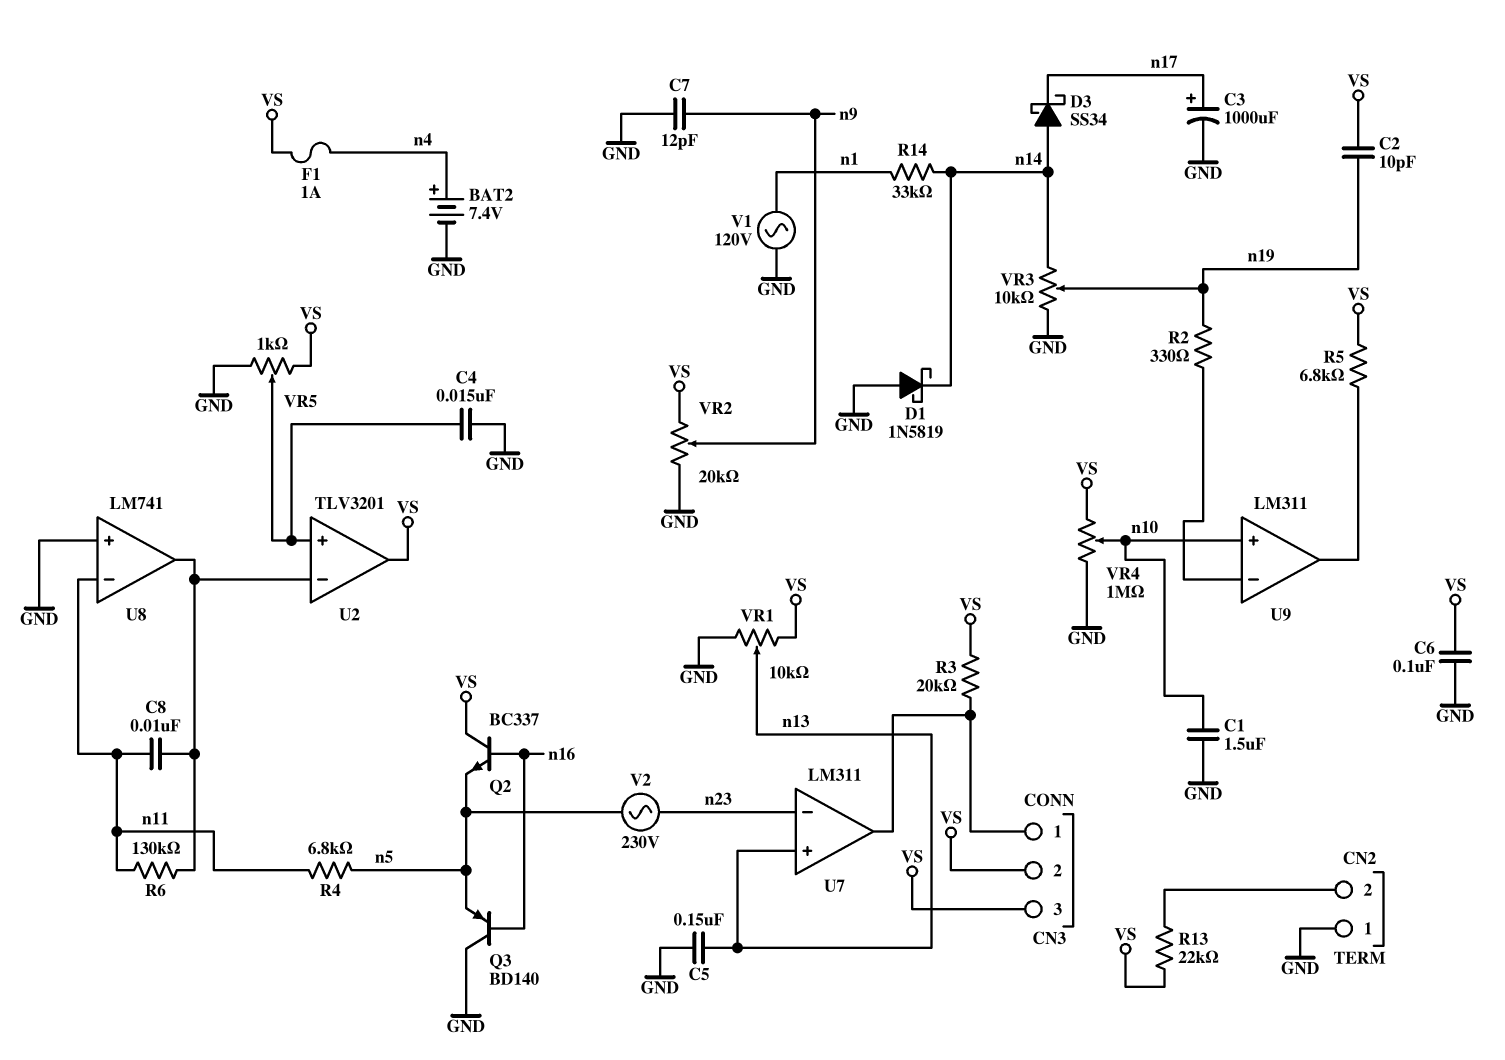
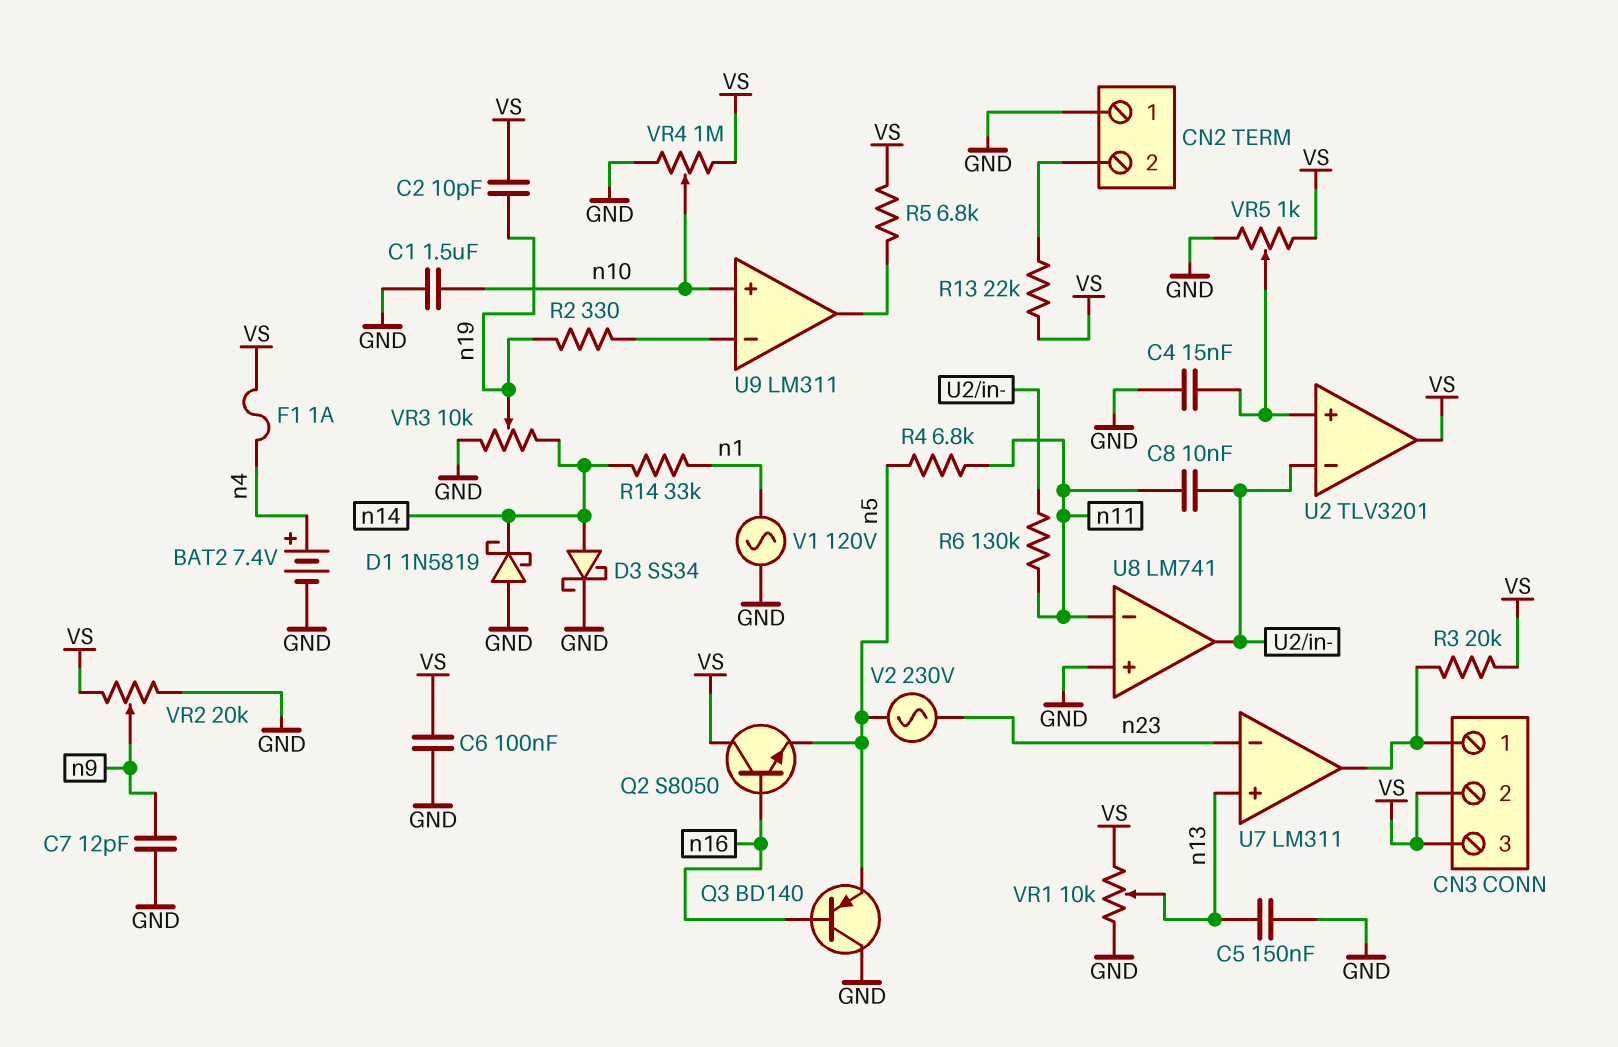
C3: 1000uF (plus n17, minus GND) -> none
D3: schottky SS34 (A n14, K n17) -> schottky SS34 (A n14, K GND)
Q2: NPN BC337 (B n16, C VS, E n5) -> NPN S8050 (B n16, C VS, E n5)

